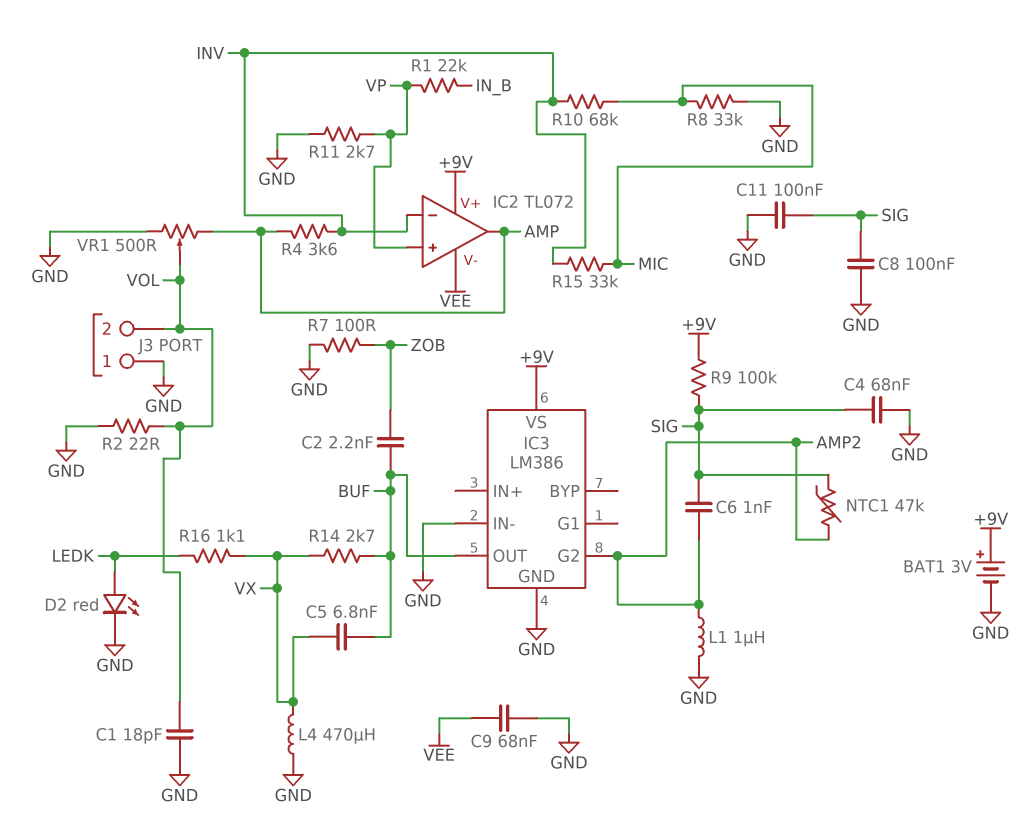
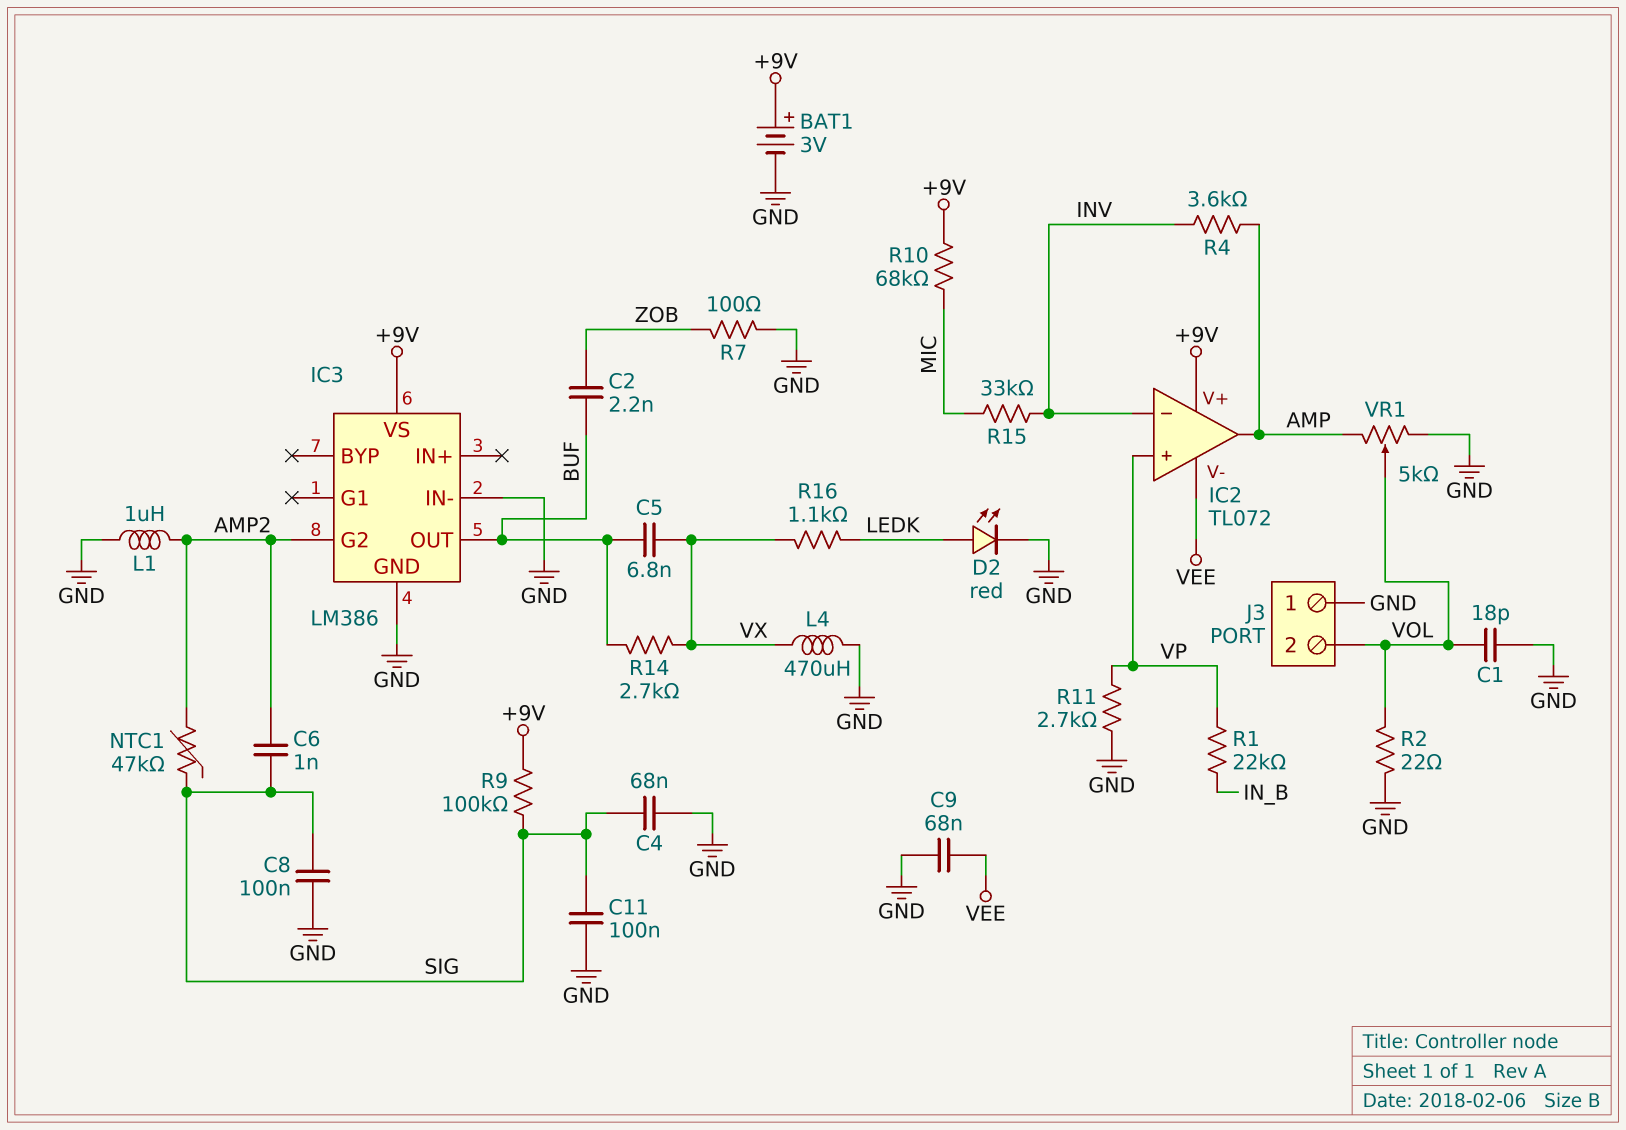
R8: 33k (GND, MIC) -> none
R10: 68k (INV, MIC) -> 68k (+9V, MIC)
VR1: 500 (AMP, GND, wiper VOL) -> 5k (AMP, GND, wiper VOL)

